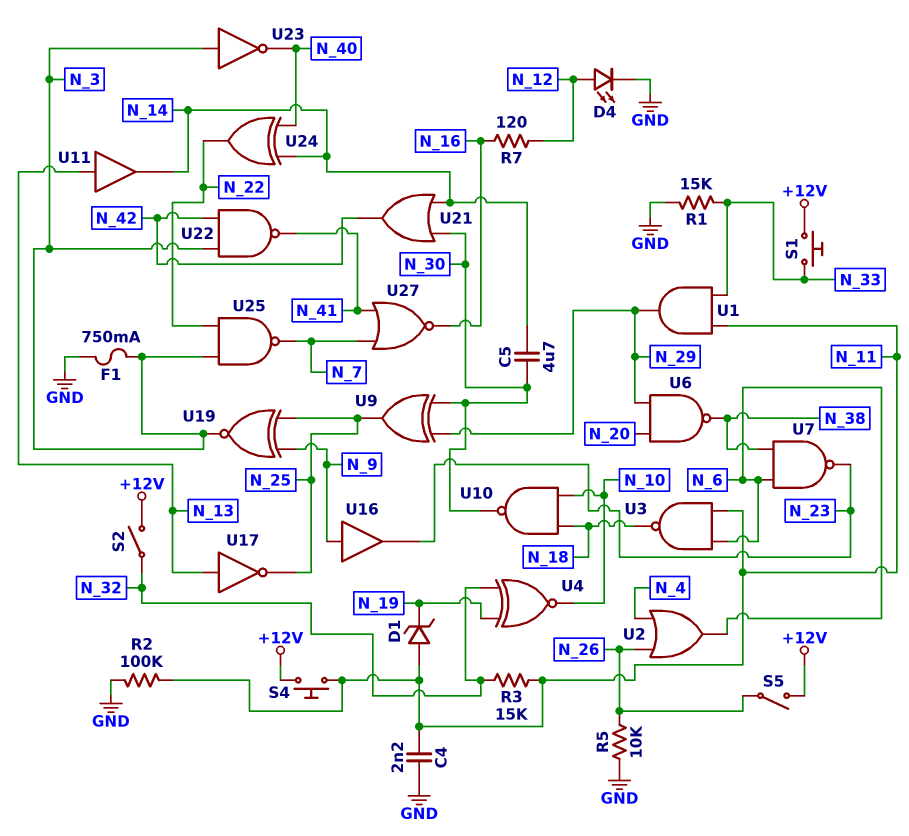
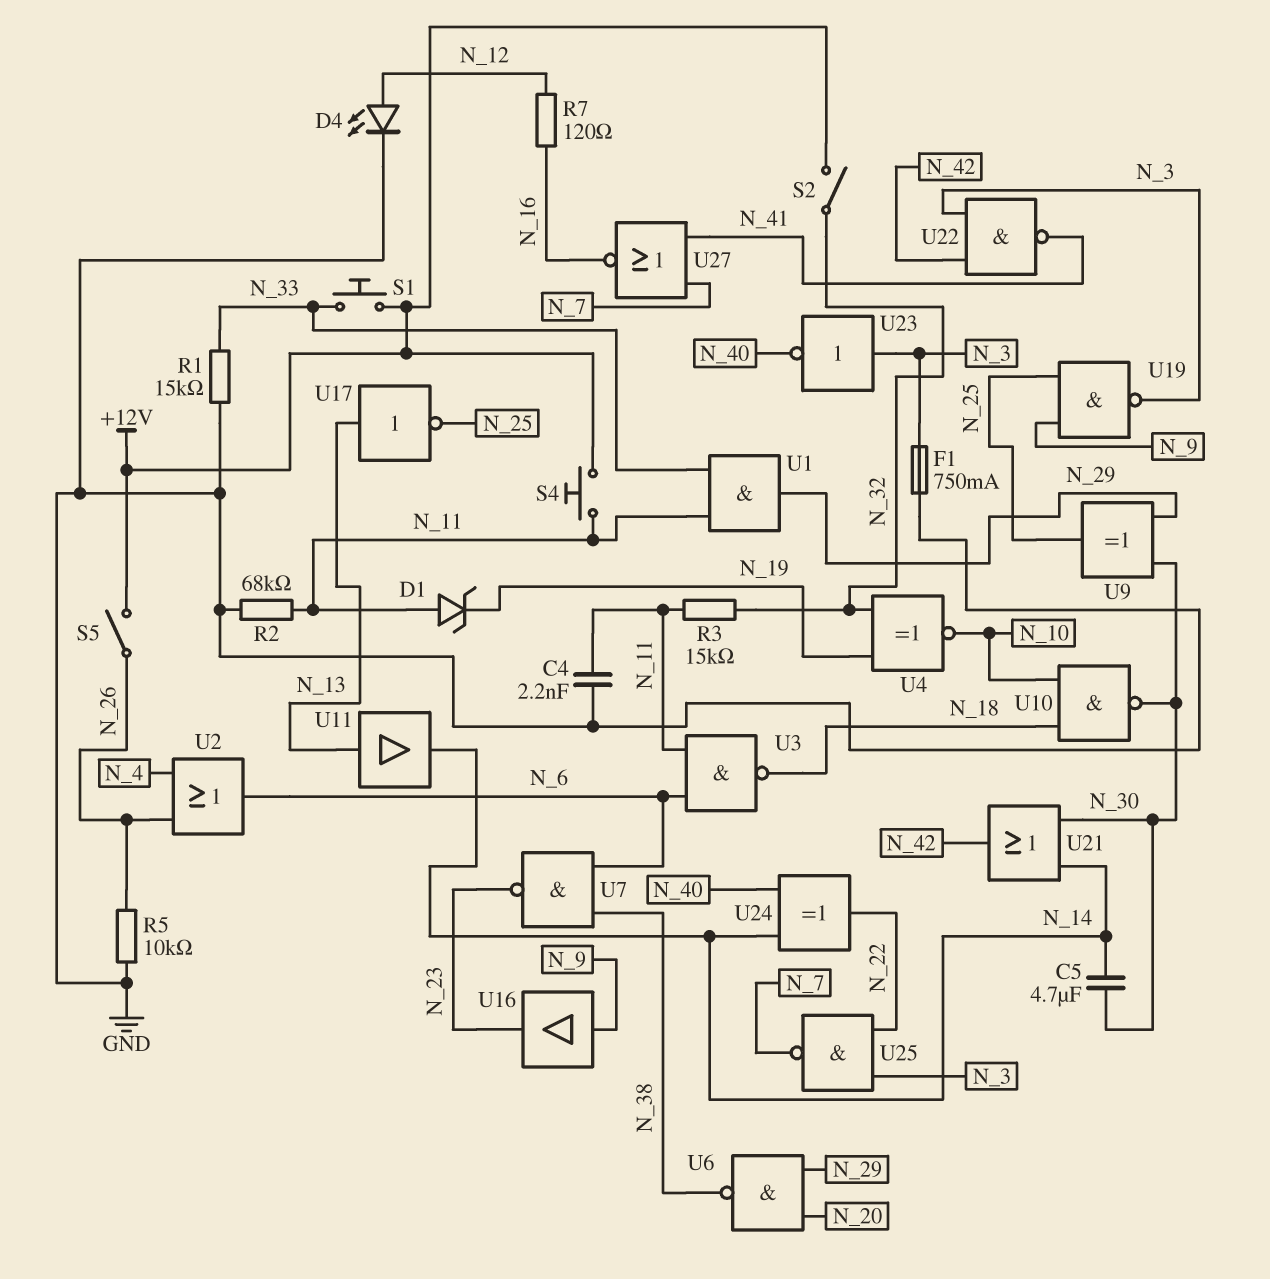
R2: 100k (GND, N_11) -> 68k (GND, N_11)
U19: XNOR (in N_9, in N_25, out N_3) -> NAND (in N_9, in N_25, out N_3)

